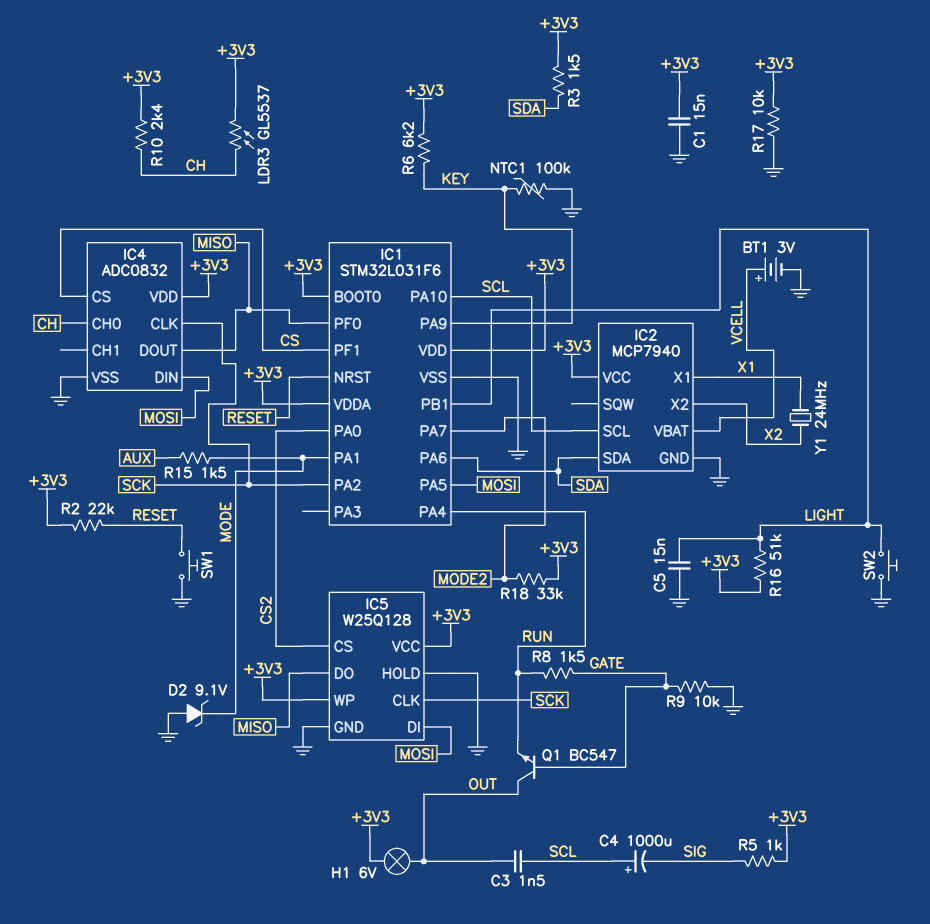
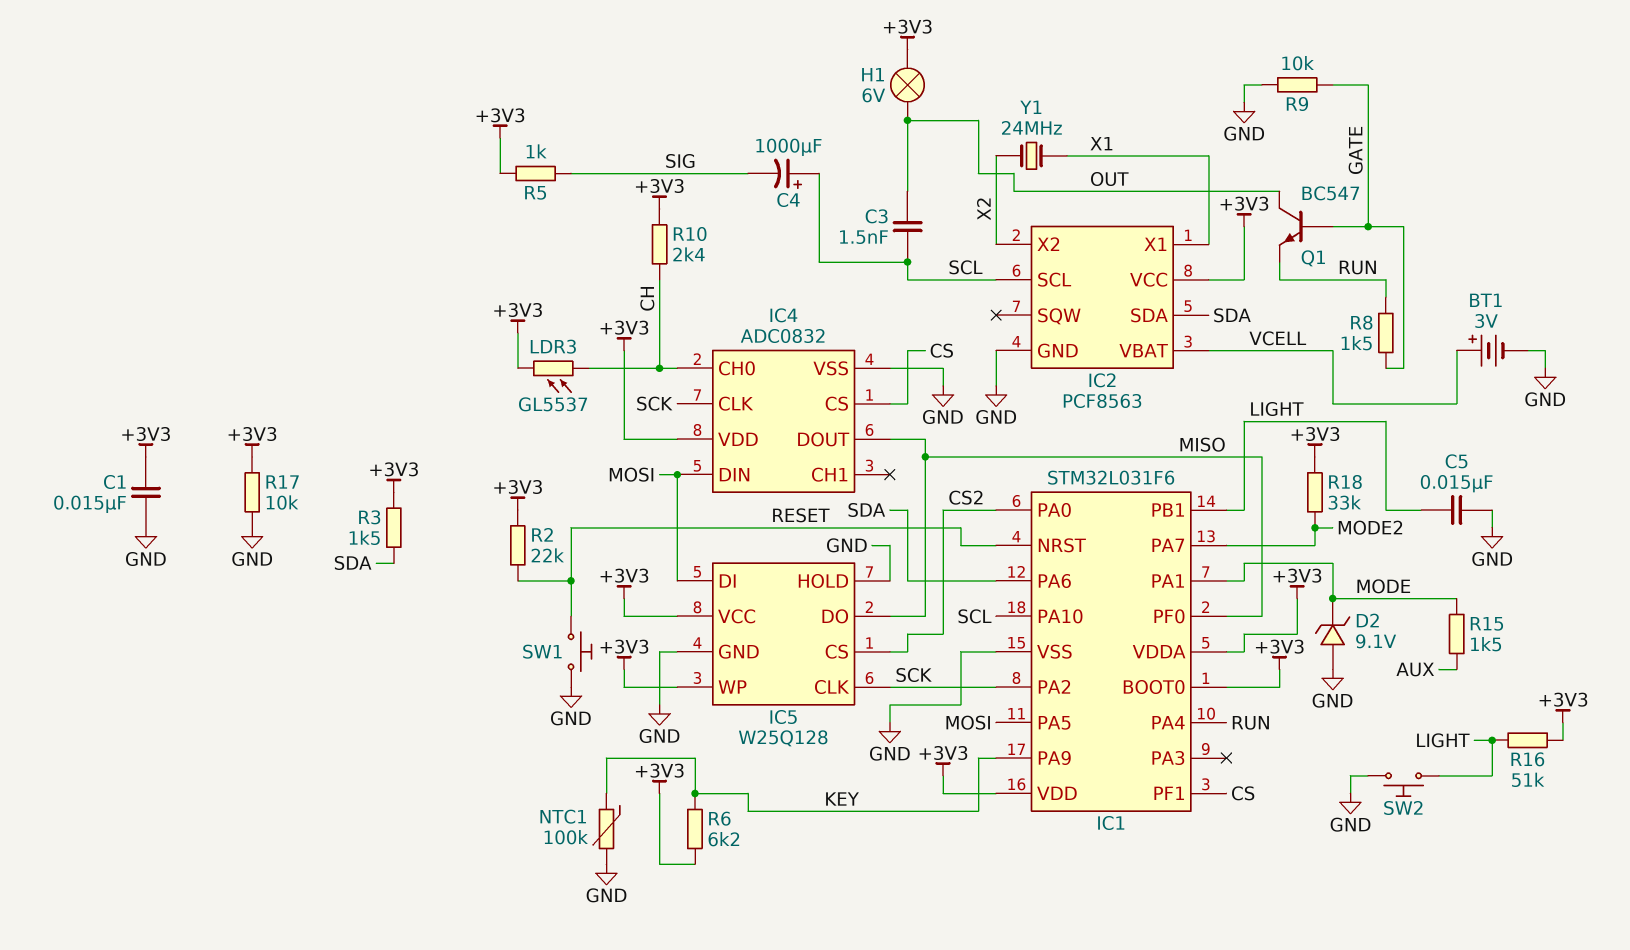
IC2: MCP7940 -> PCF8563

